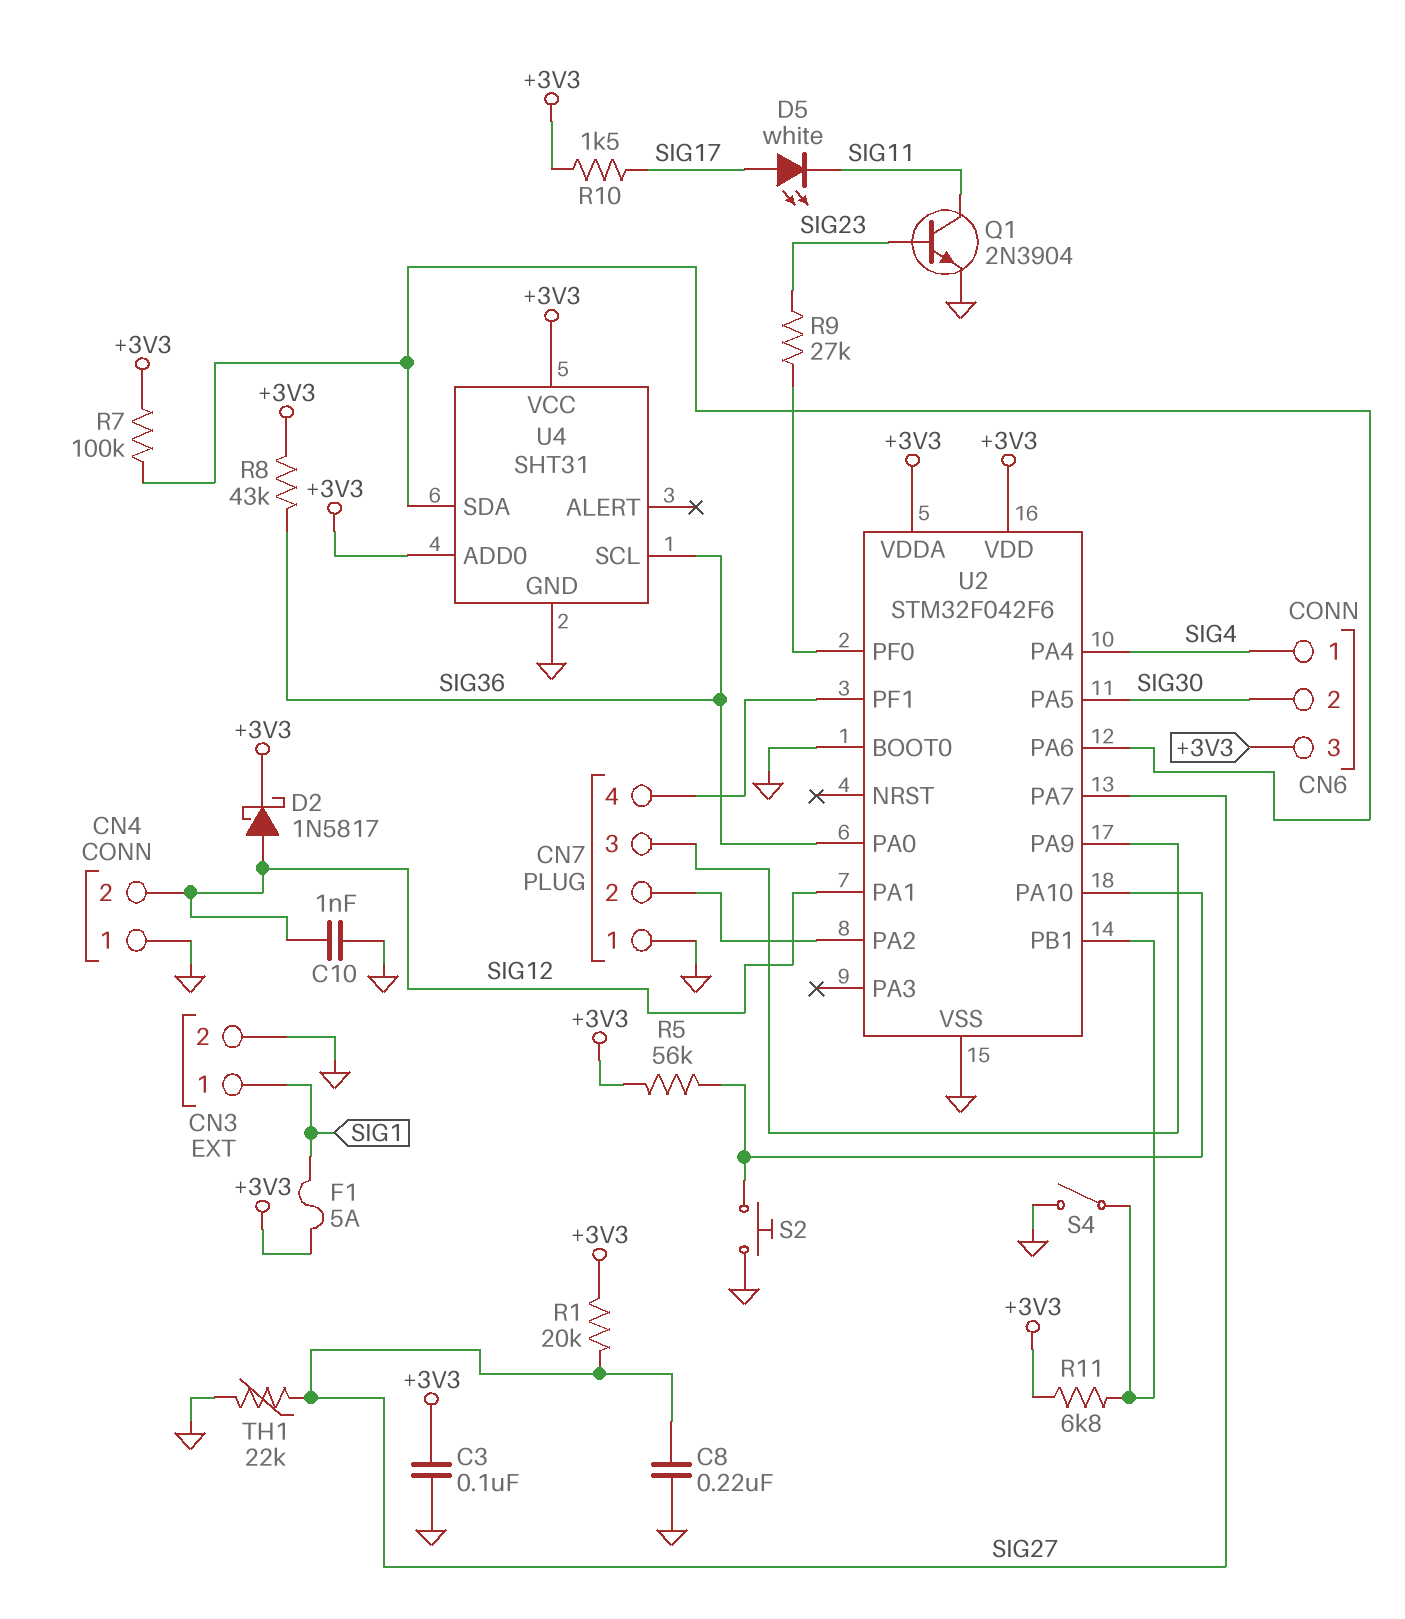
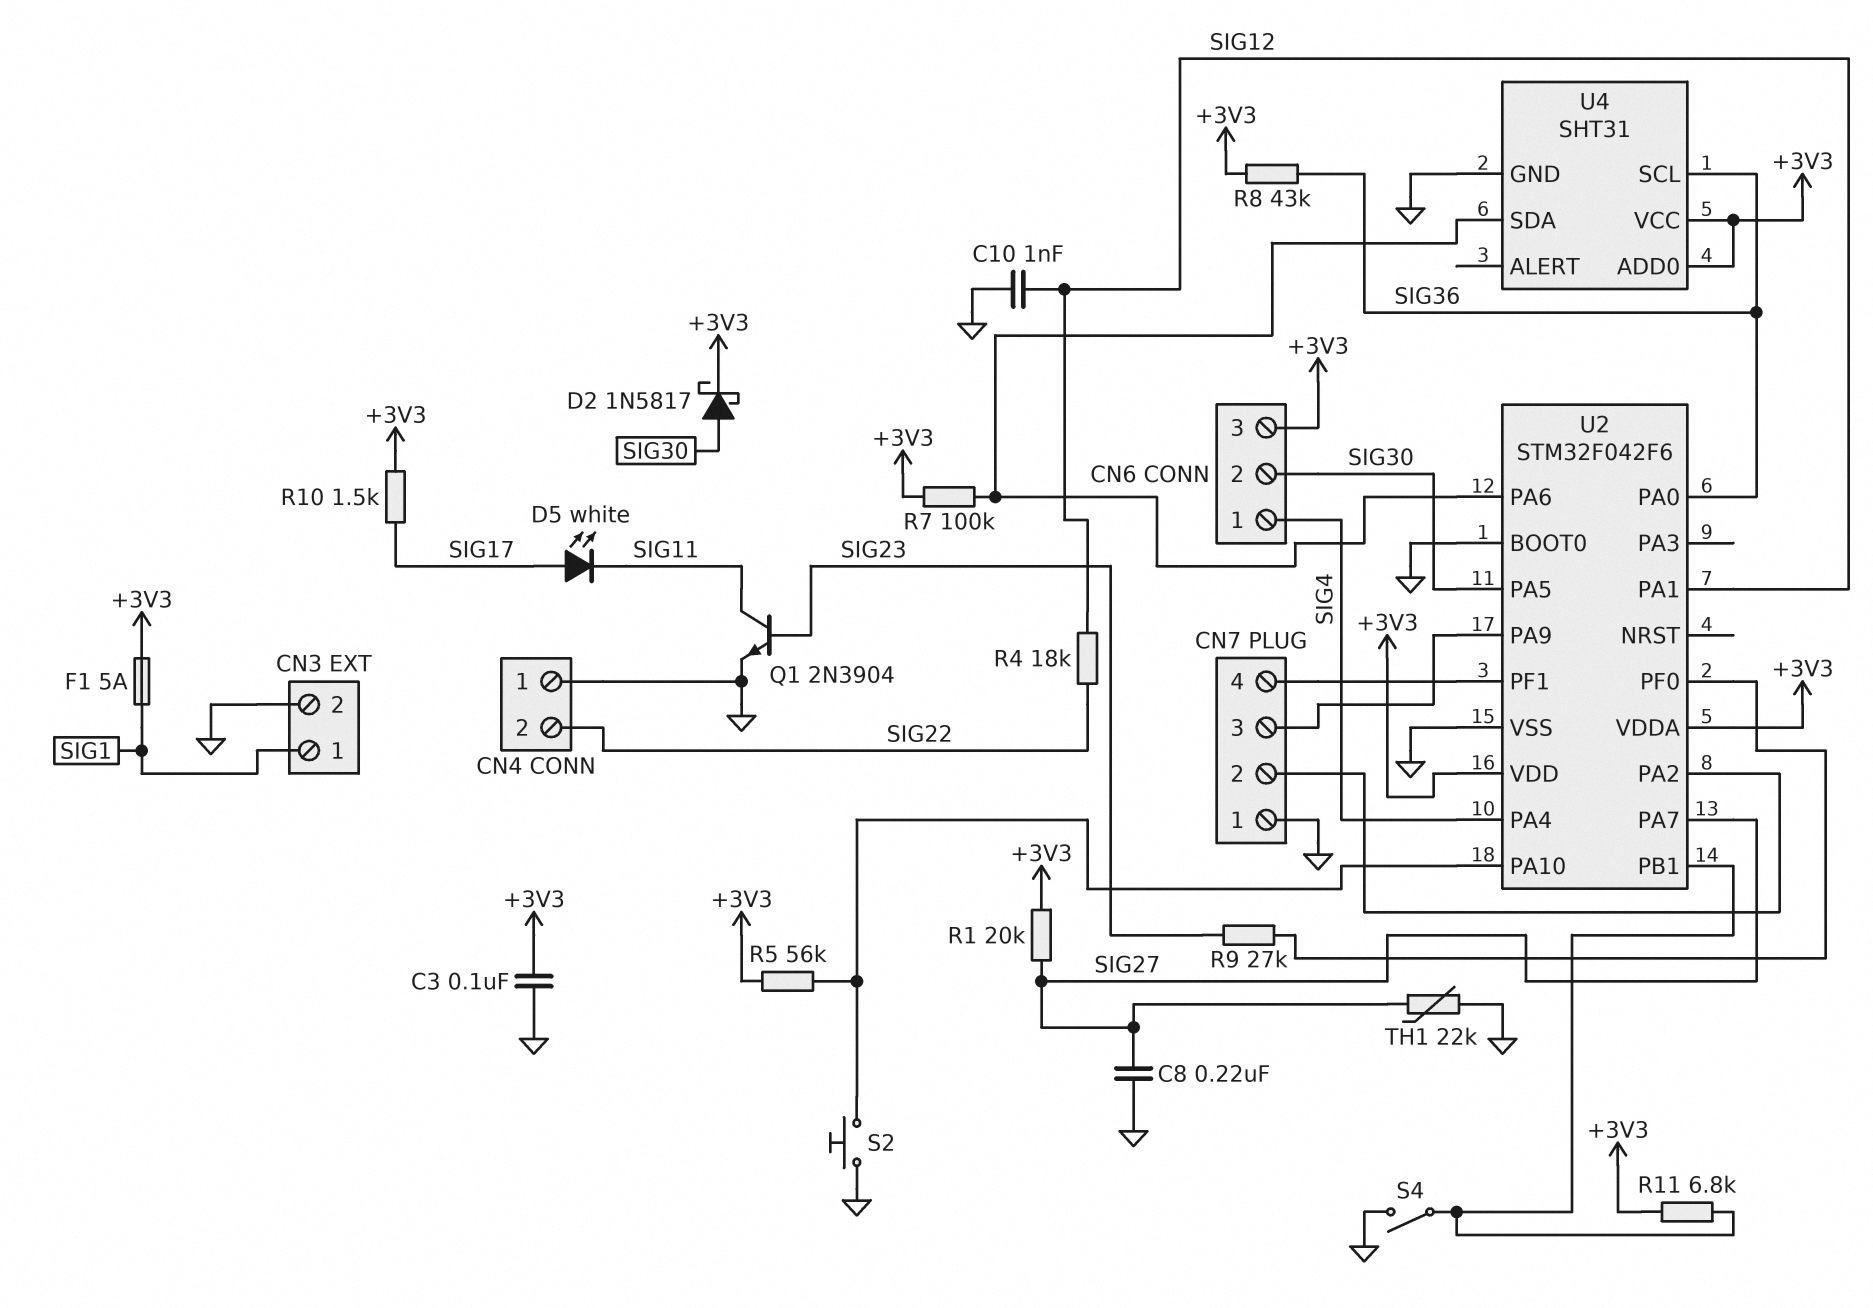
CN4 pin 2: SIG12 -> SIG22
D2: schottky 1N5817 (A SIG12, K +3V3) -> schottky 1N5817 (A SIG30, K +3V3)
R4: none -> 18k (SIG12, SIG22)

